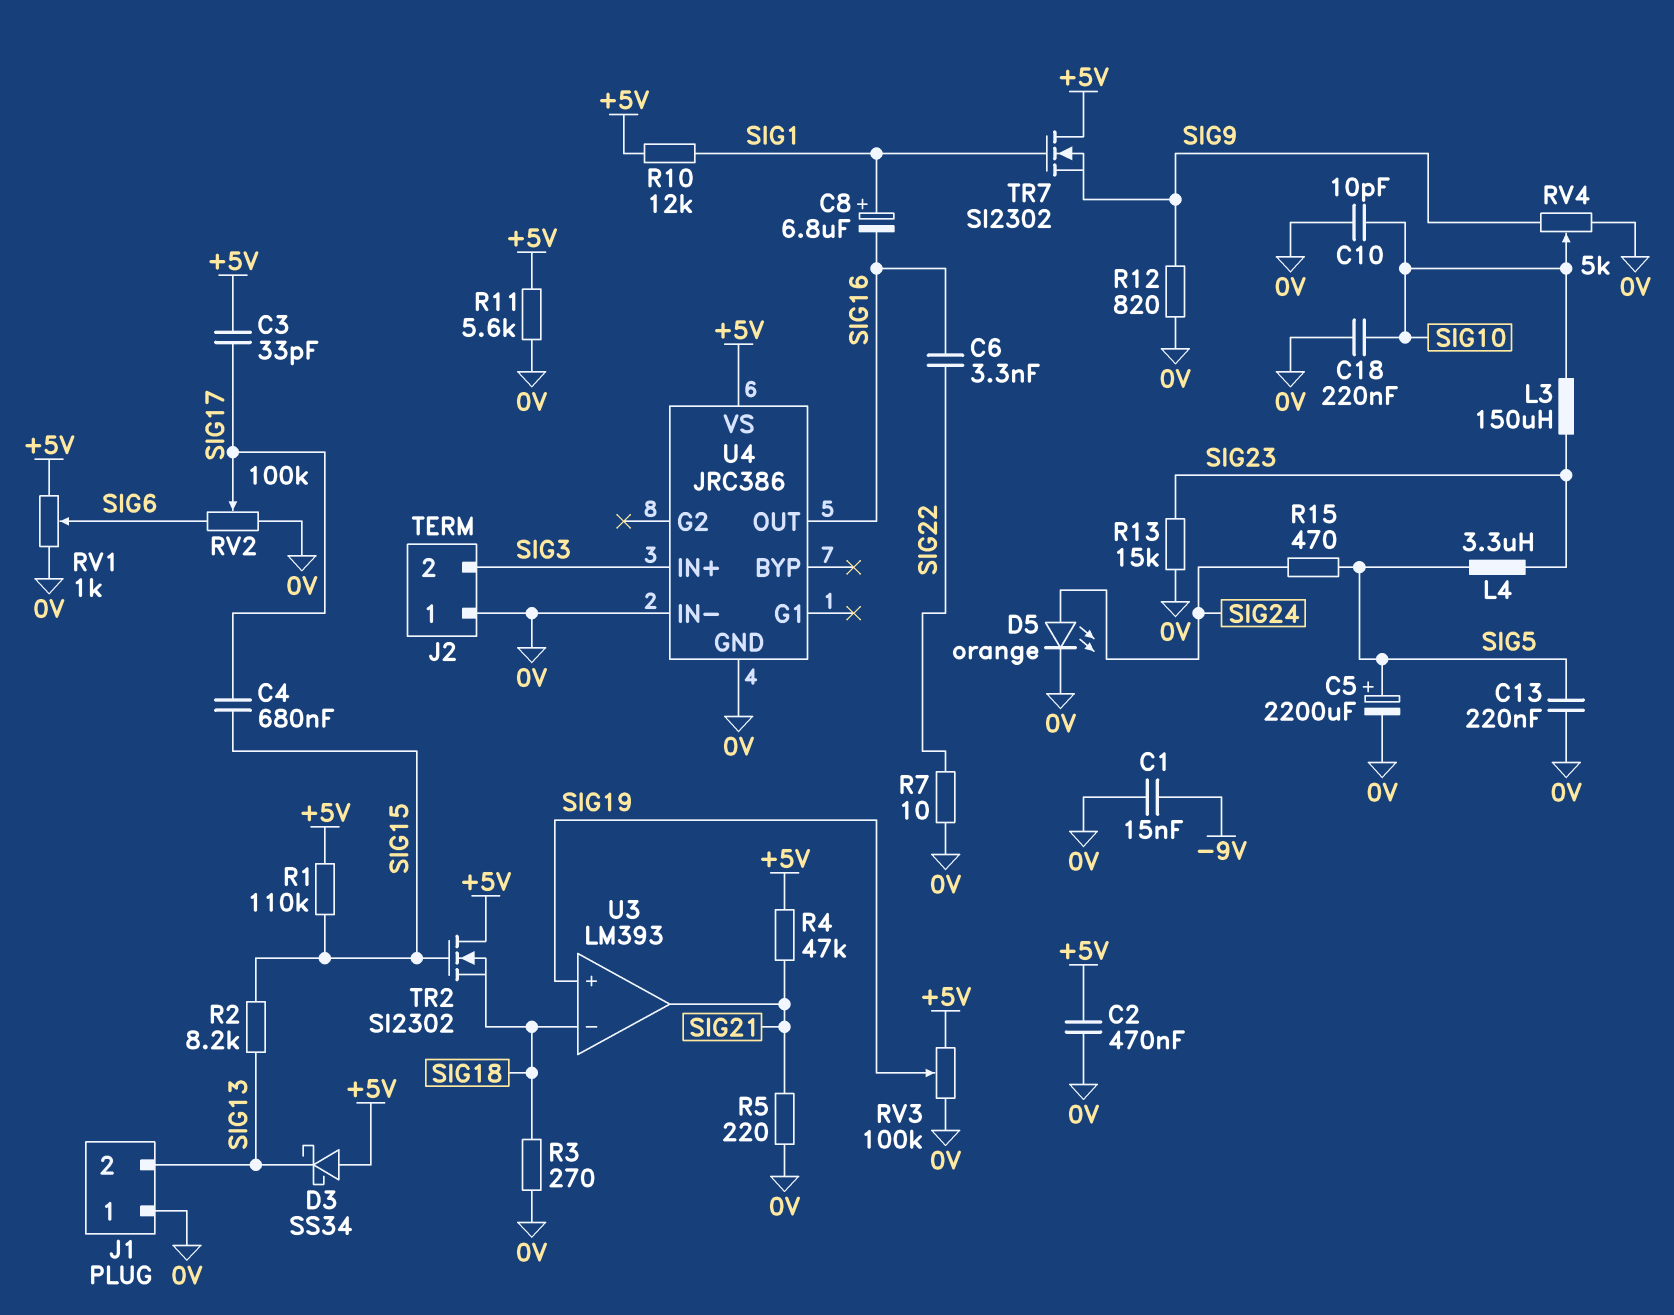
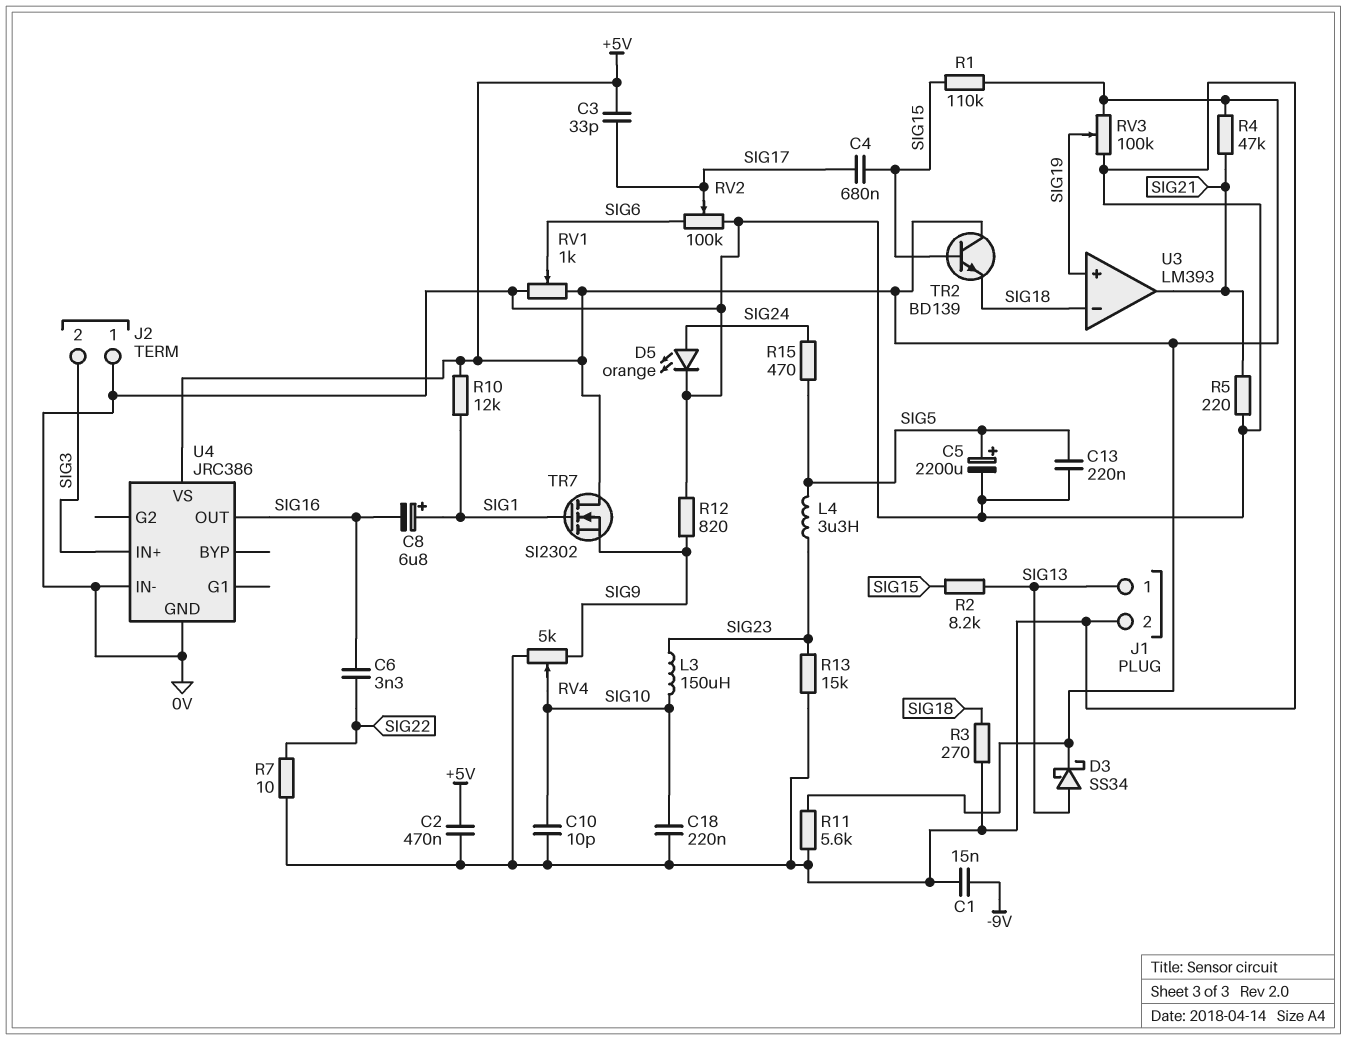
D3: schottky SS34 (A +5V, K SIG13) -> schottky SS34 (A SIG13, K +5V)
J1 pin 1: 0V -> SIG13
J1 pin 2: SIG13 -> 0V
TR2: NMOS SI2302 (G SIG15, D +5V, S SIG18) -> NPN BD139 (B SIG15, C +5V, E SIG18)

